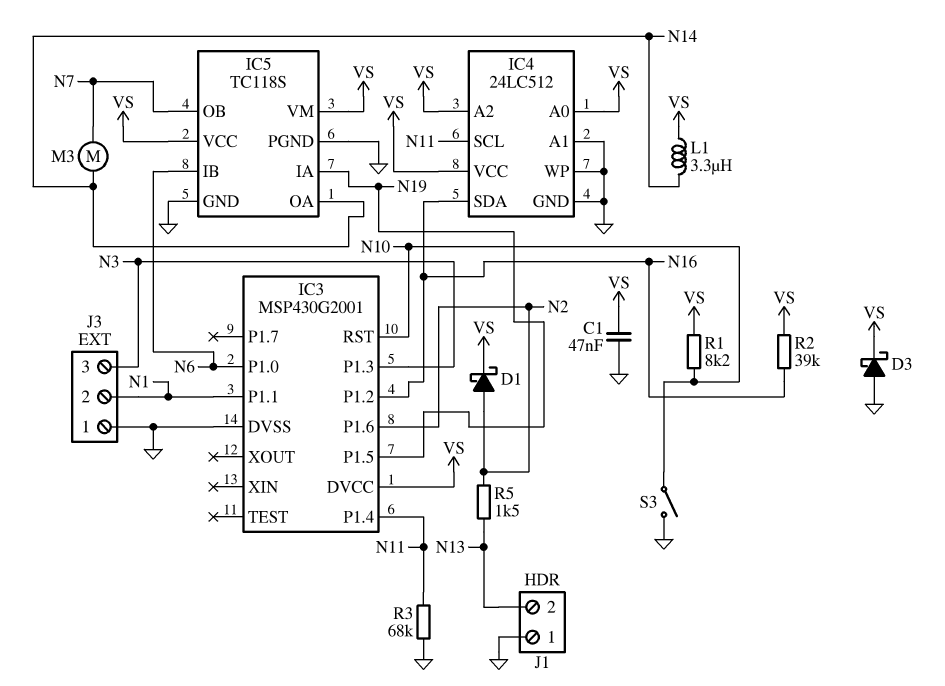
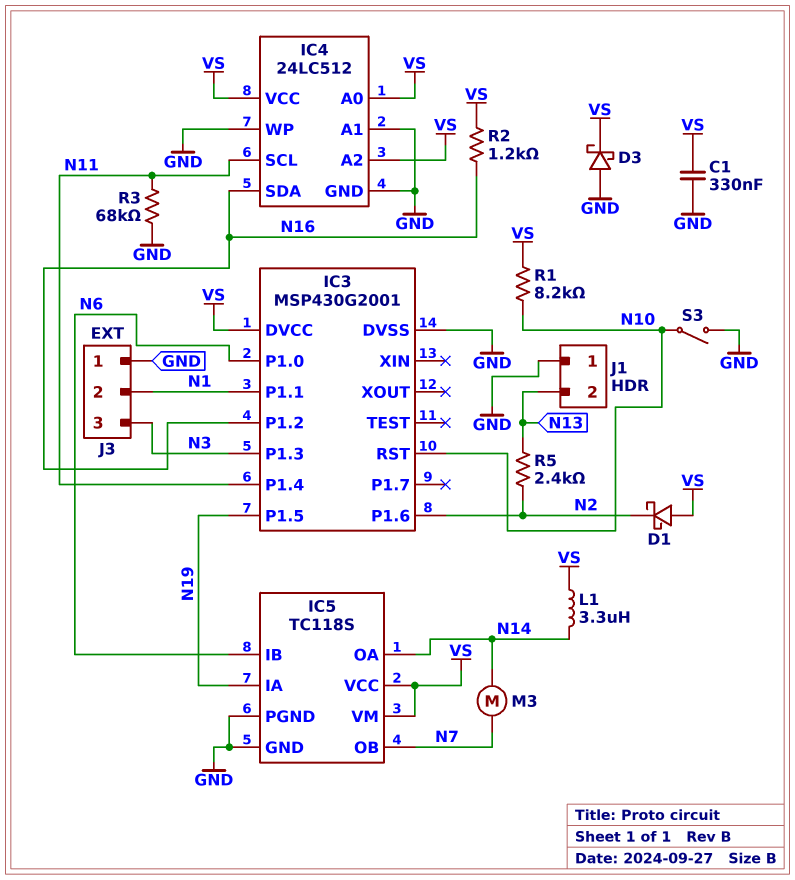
C1: 47nF (GND, VS) -> 330nF (GND, VS)
D1: schottky (A N2, K VS) -> schottky (A VS, K N2)
R2: 39k (N16, VS) -> 1.2k (N16, VS)
R5: 1.5k (N2, N13) -> 2.4k (N2, N13)

